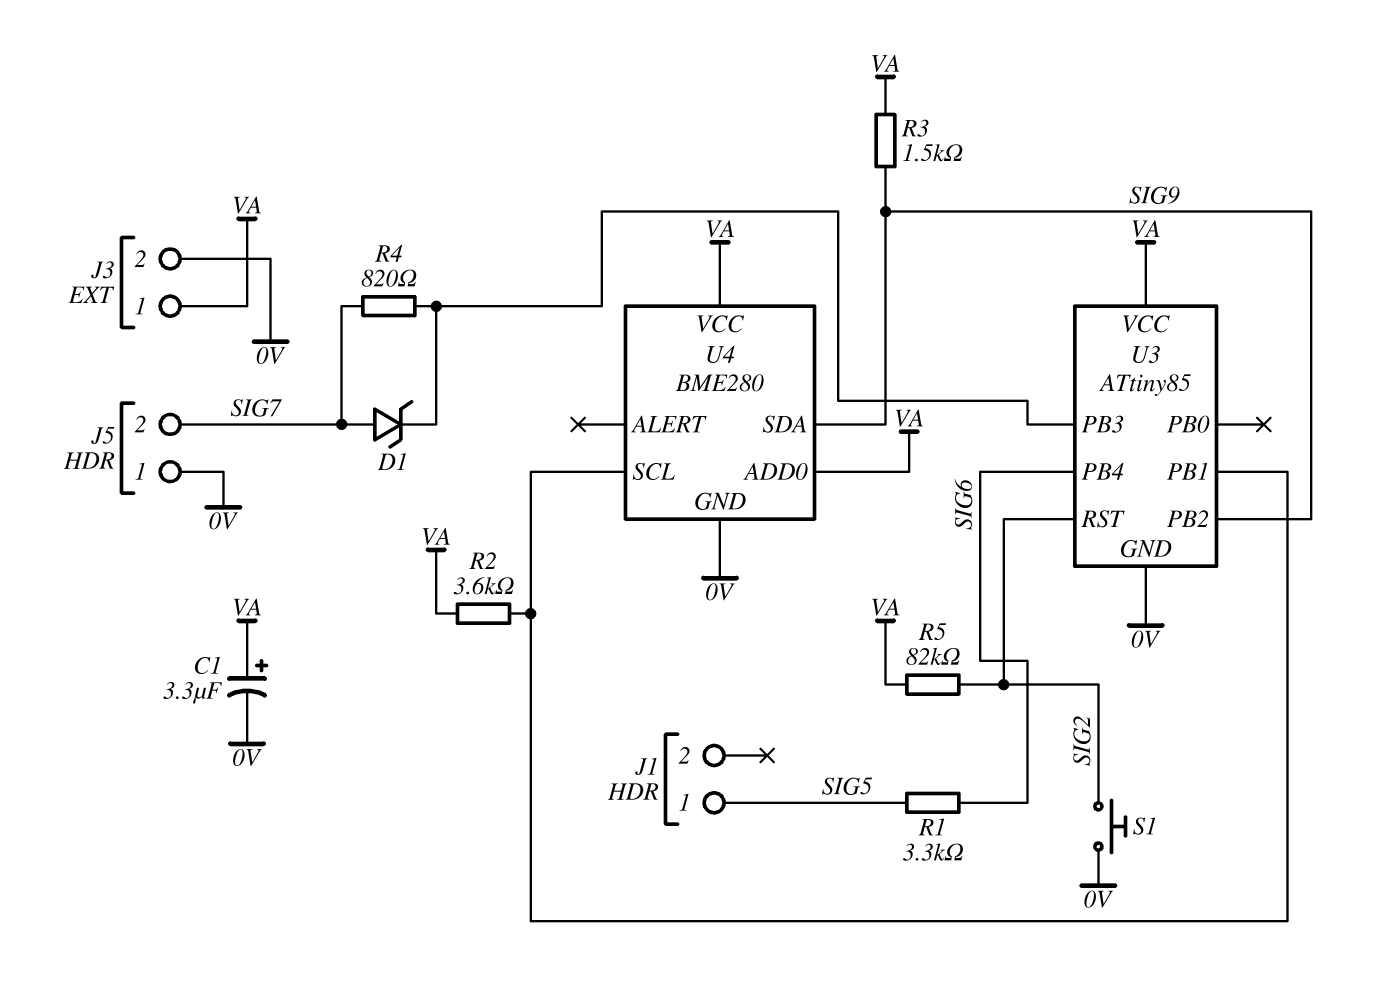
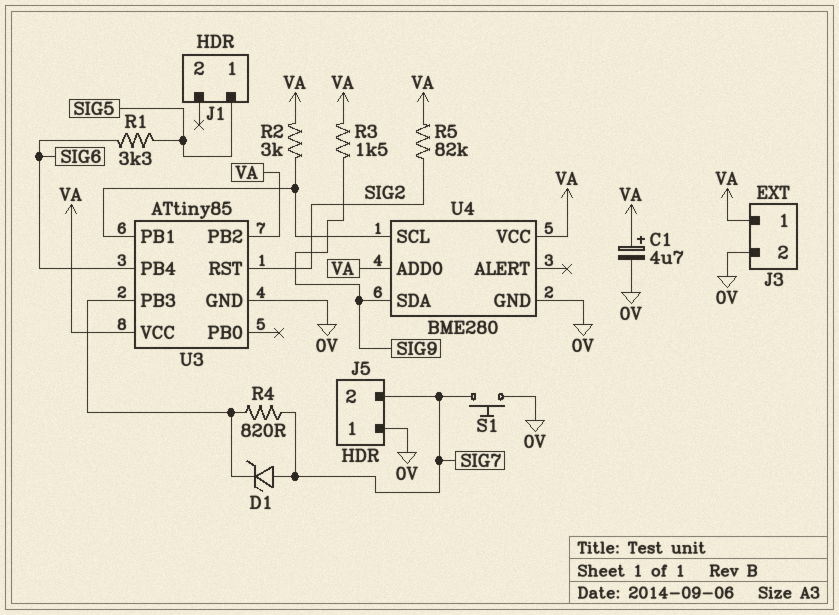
C1: 3.3uF (plus VA, minus 0V) -> 4.7uF (plus VA, minus 0V)
R2: 3.6k (U3/PB1, VA) -> 3k (U3/PB1, VA)
S1: button (0V, SIG2) -> button (0V, SIG7)
U3 pin PB2: SIG9 -> VA

